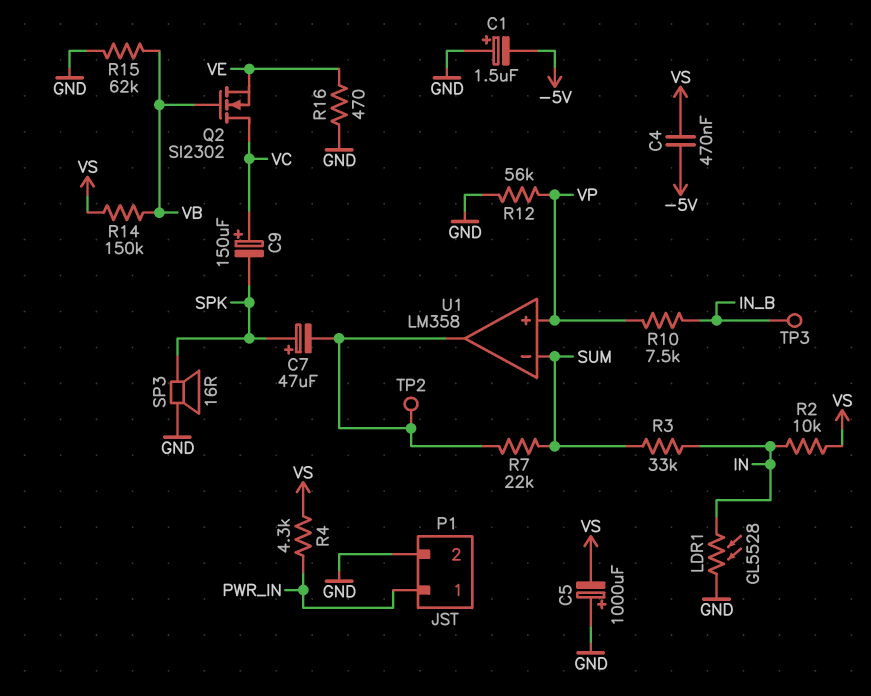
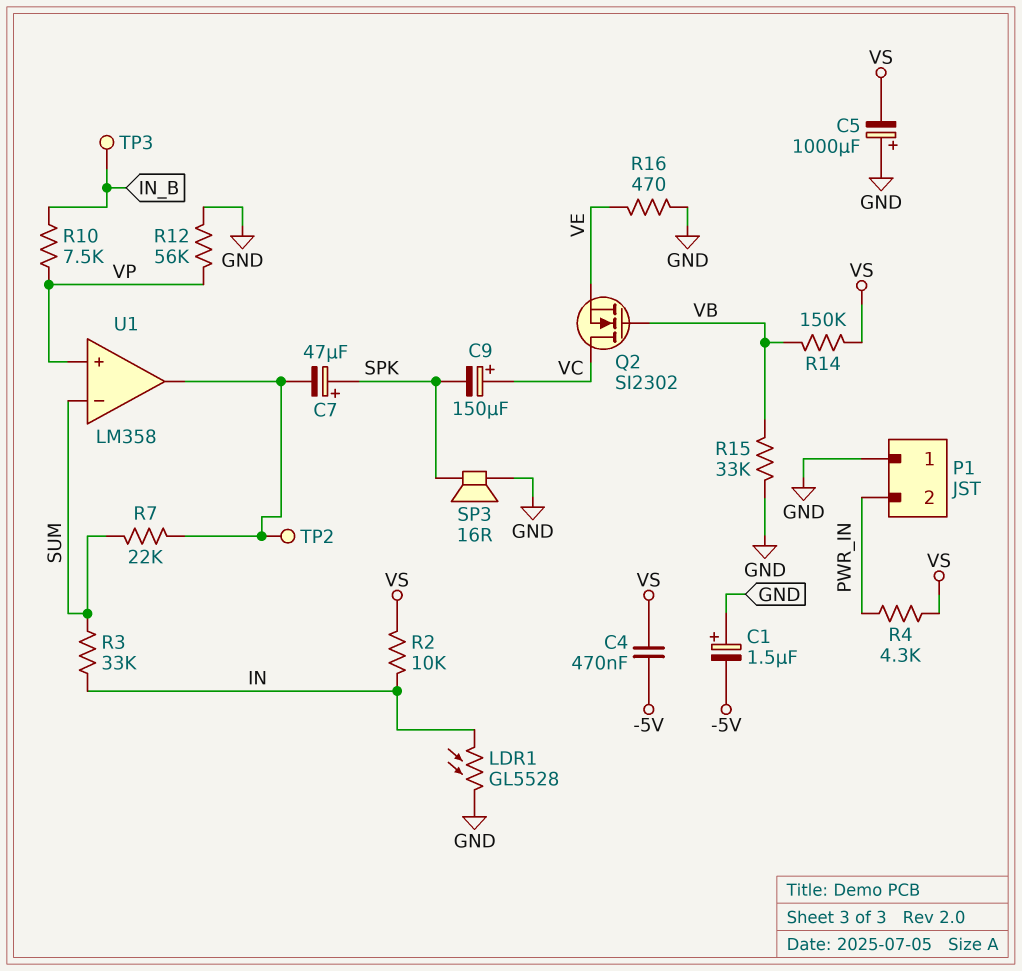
P1 pin 1: PWR_IN -> GND
P1 pin 2: GND -> PWR_IN
R15: 62k (GND, VB) -> 33k (GND, VB)

